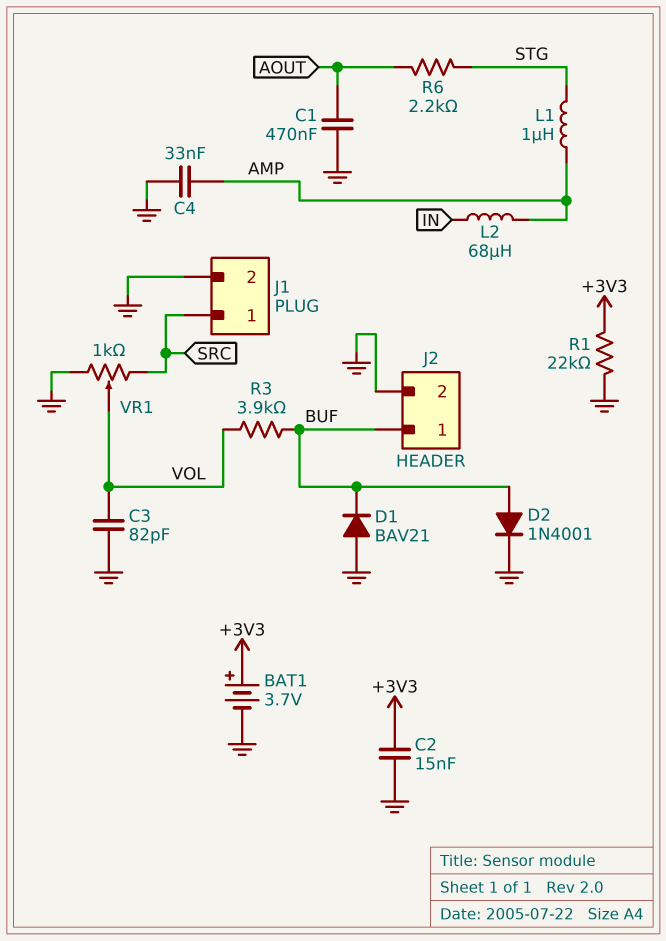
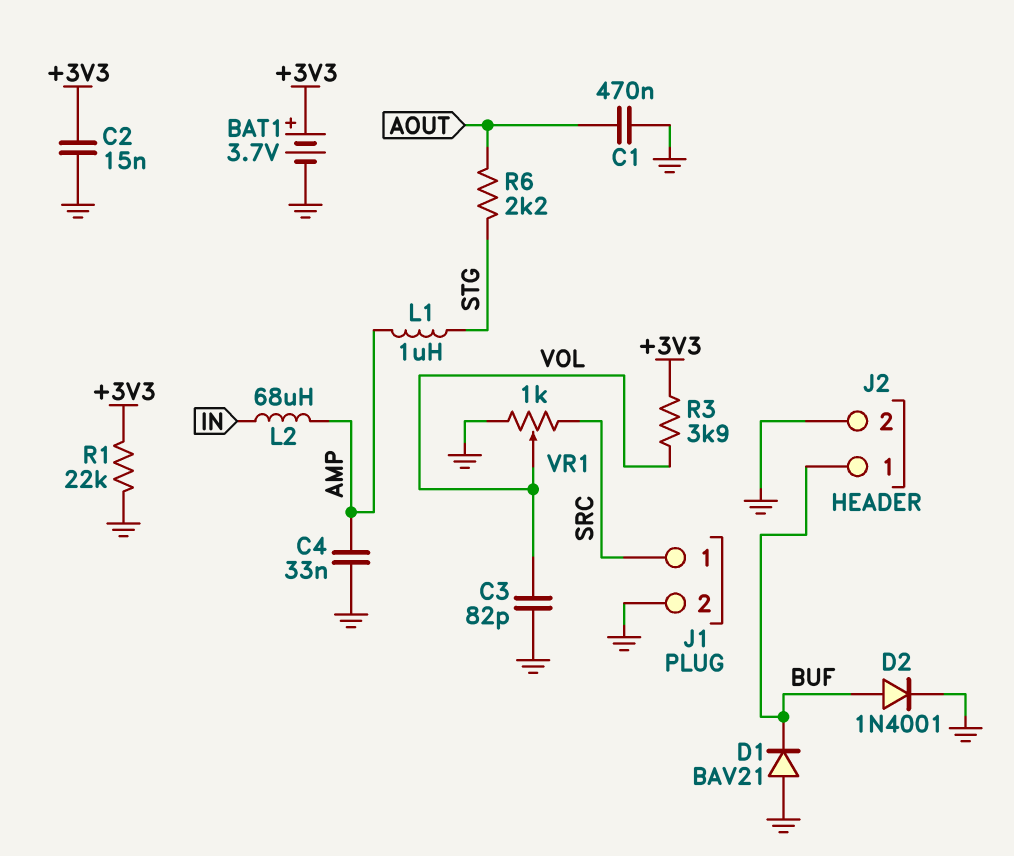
R3: 3.9k (BUF, VOL) -> 3.9k (+3V3, VOL)

